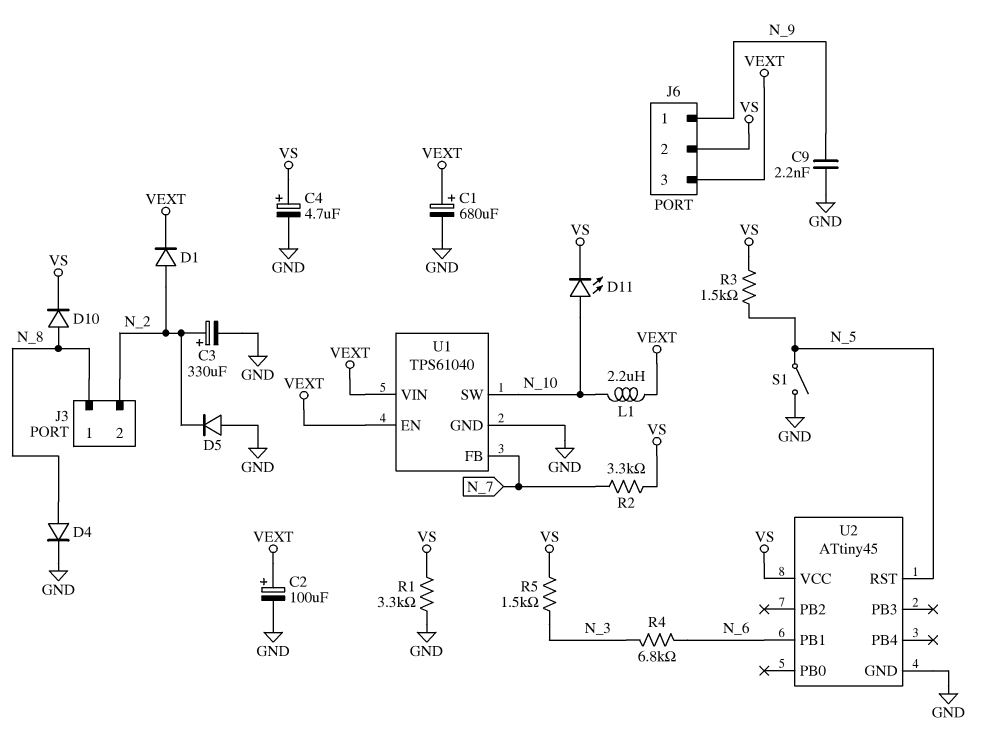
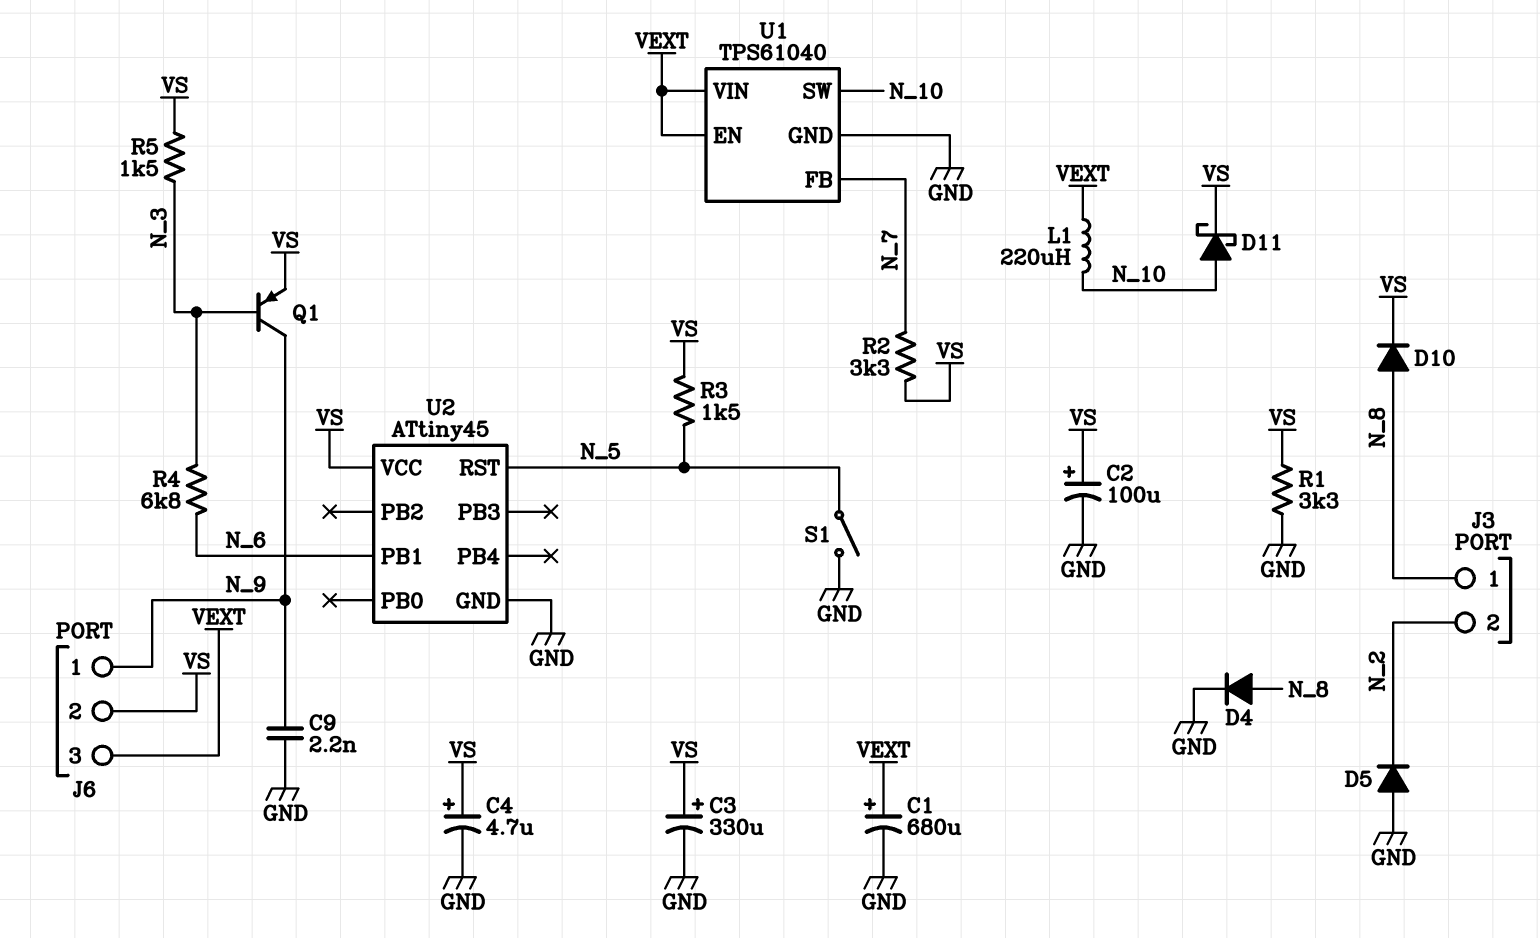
C2: 100uF (plus VEXT, minus GND) -> 100uF (plus VS, minus GND)
C3: 330uF (plus N_2, minus GND) -> 330uF (plus VS, minus GND)
D1: diode (A N_2, K VEXT) -> none
D11: LED (A N_10, K VS) -> schottky (A N_10, K VS)
L1: 2.2uH (N_10, VEXT) -> 220uH (N_10, VEXT)
Q1: none -> PNP (B N_3, C N_9, E VS)

